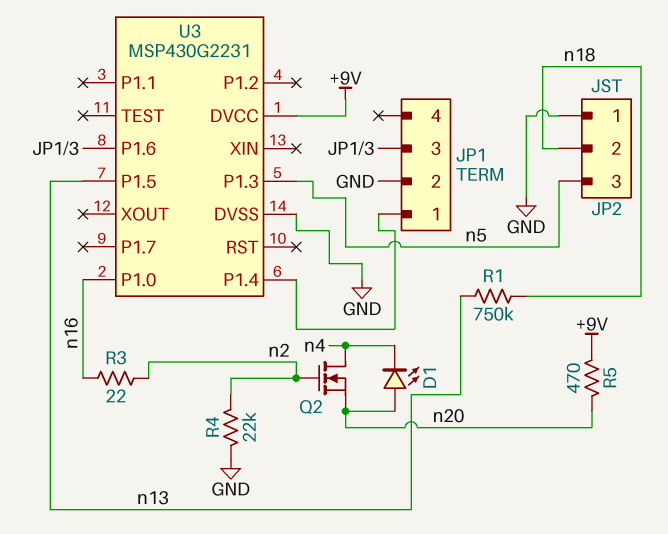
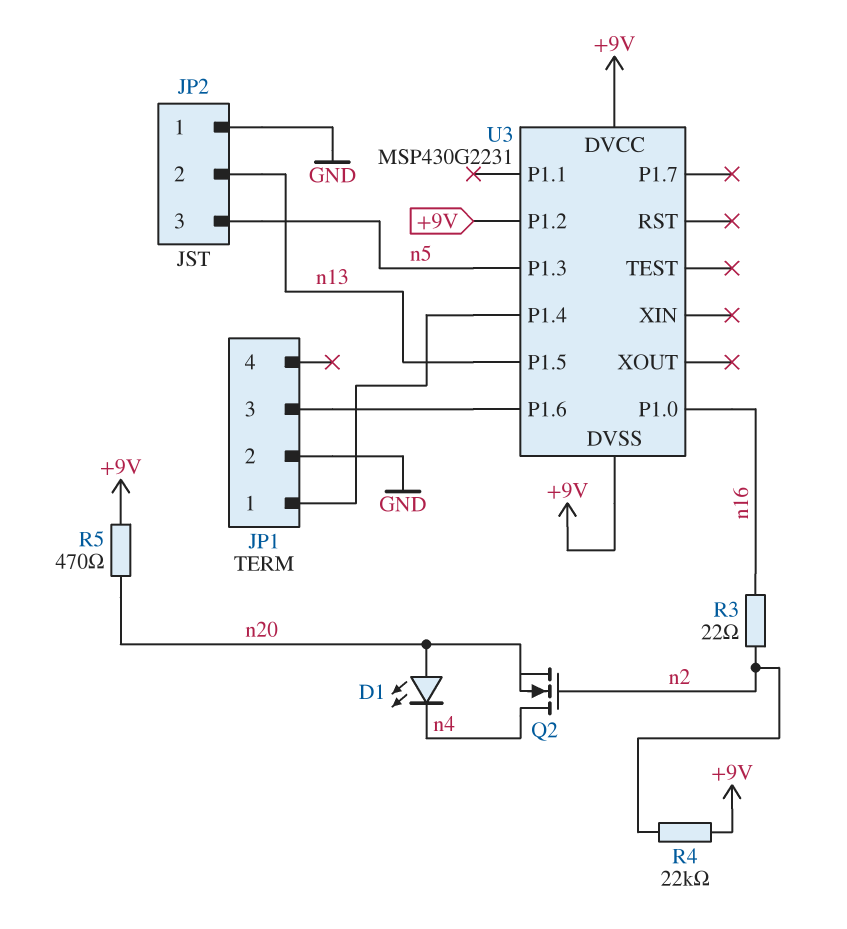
JP2 pin 2: n18 -> n13
R1: 750k (n13, n18) -> none
R4: 22k (GND, n2) -> 22k (+9V, n2)
U3 pin DVSS: GND -> +9V
U3 pin P1.2: none -> +9V

